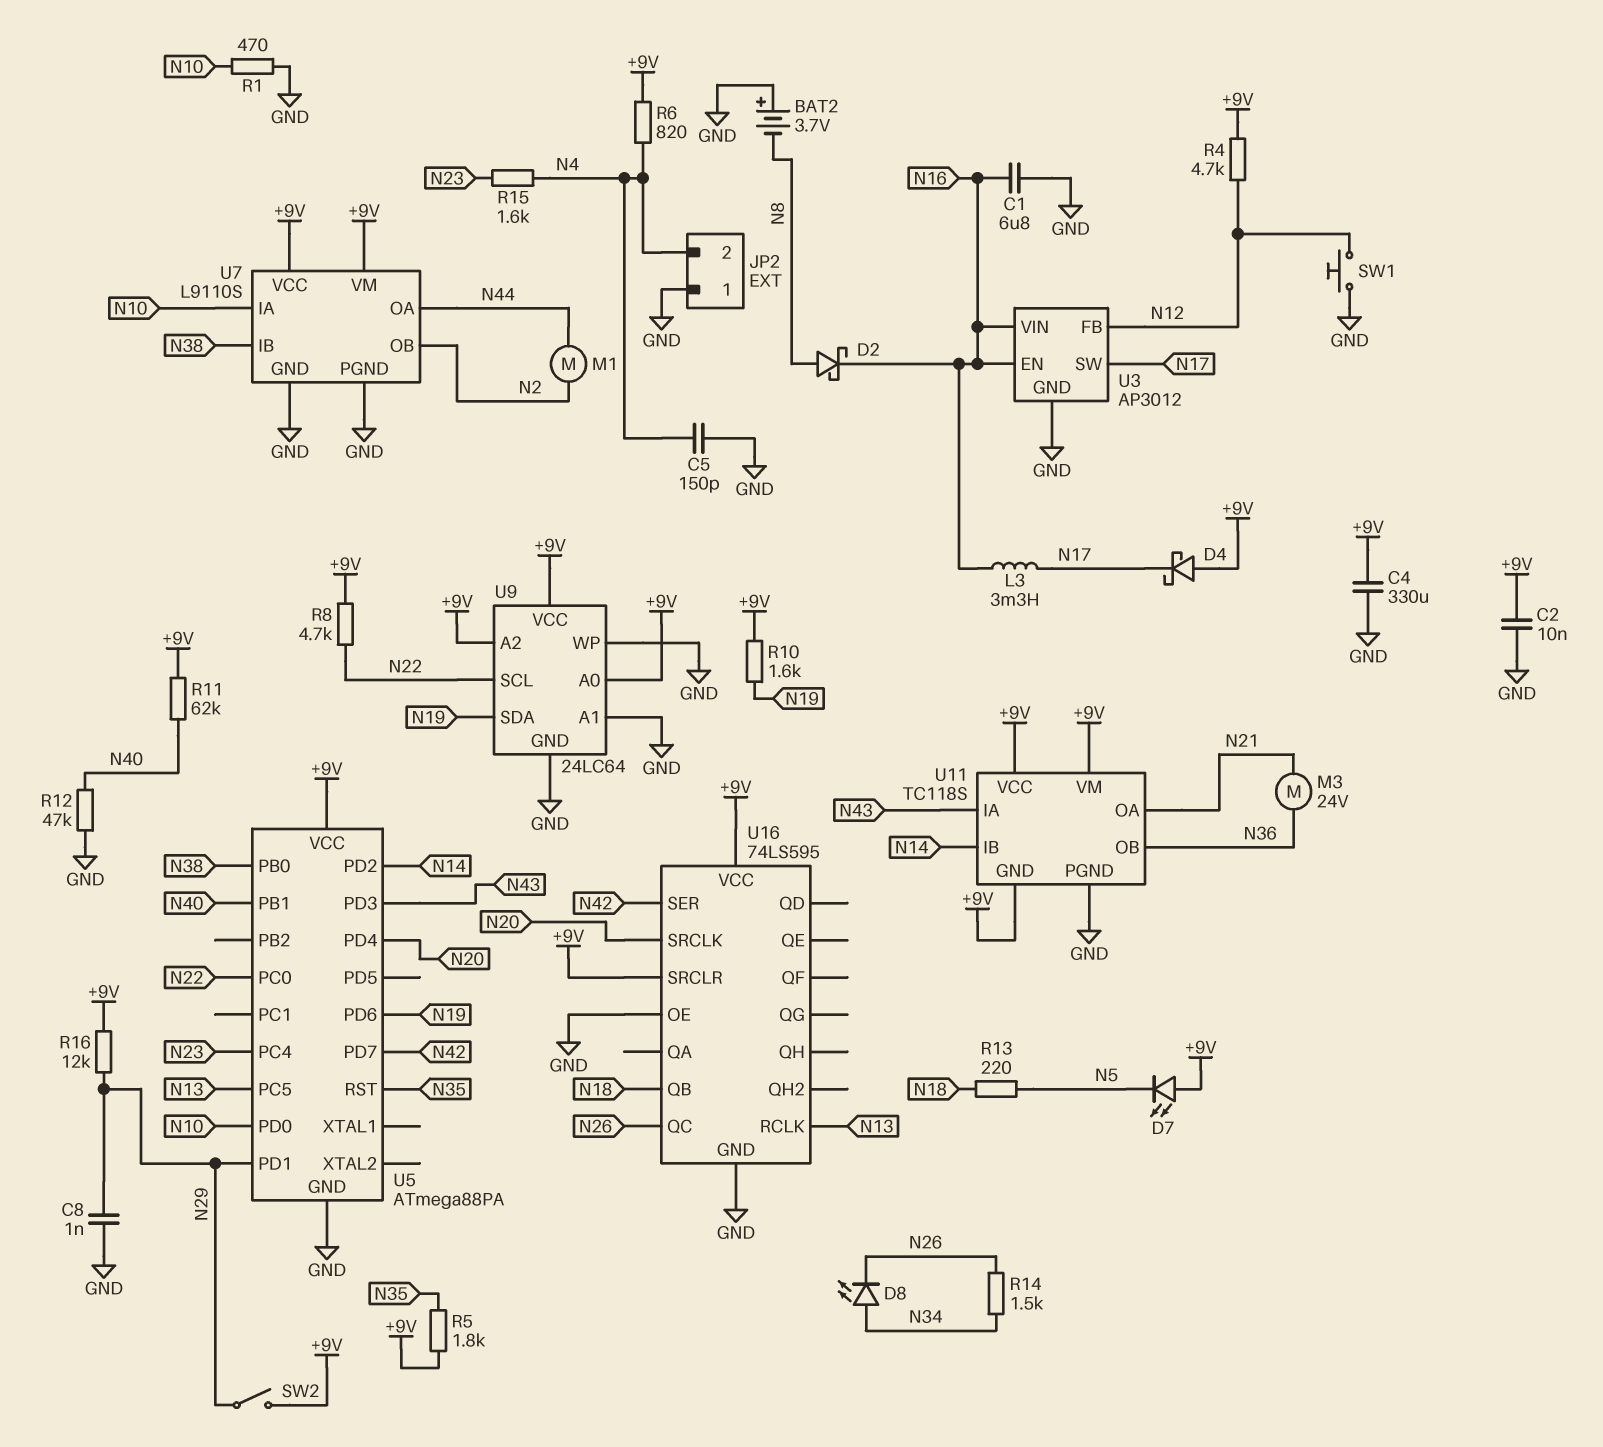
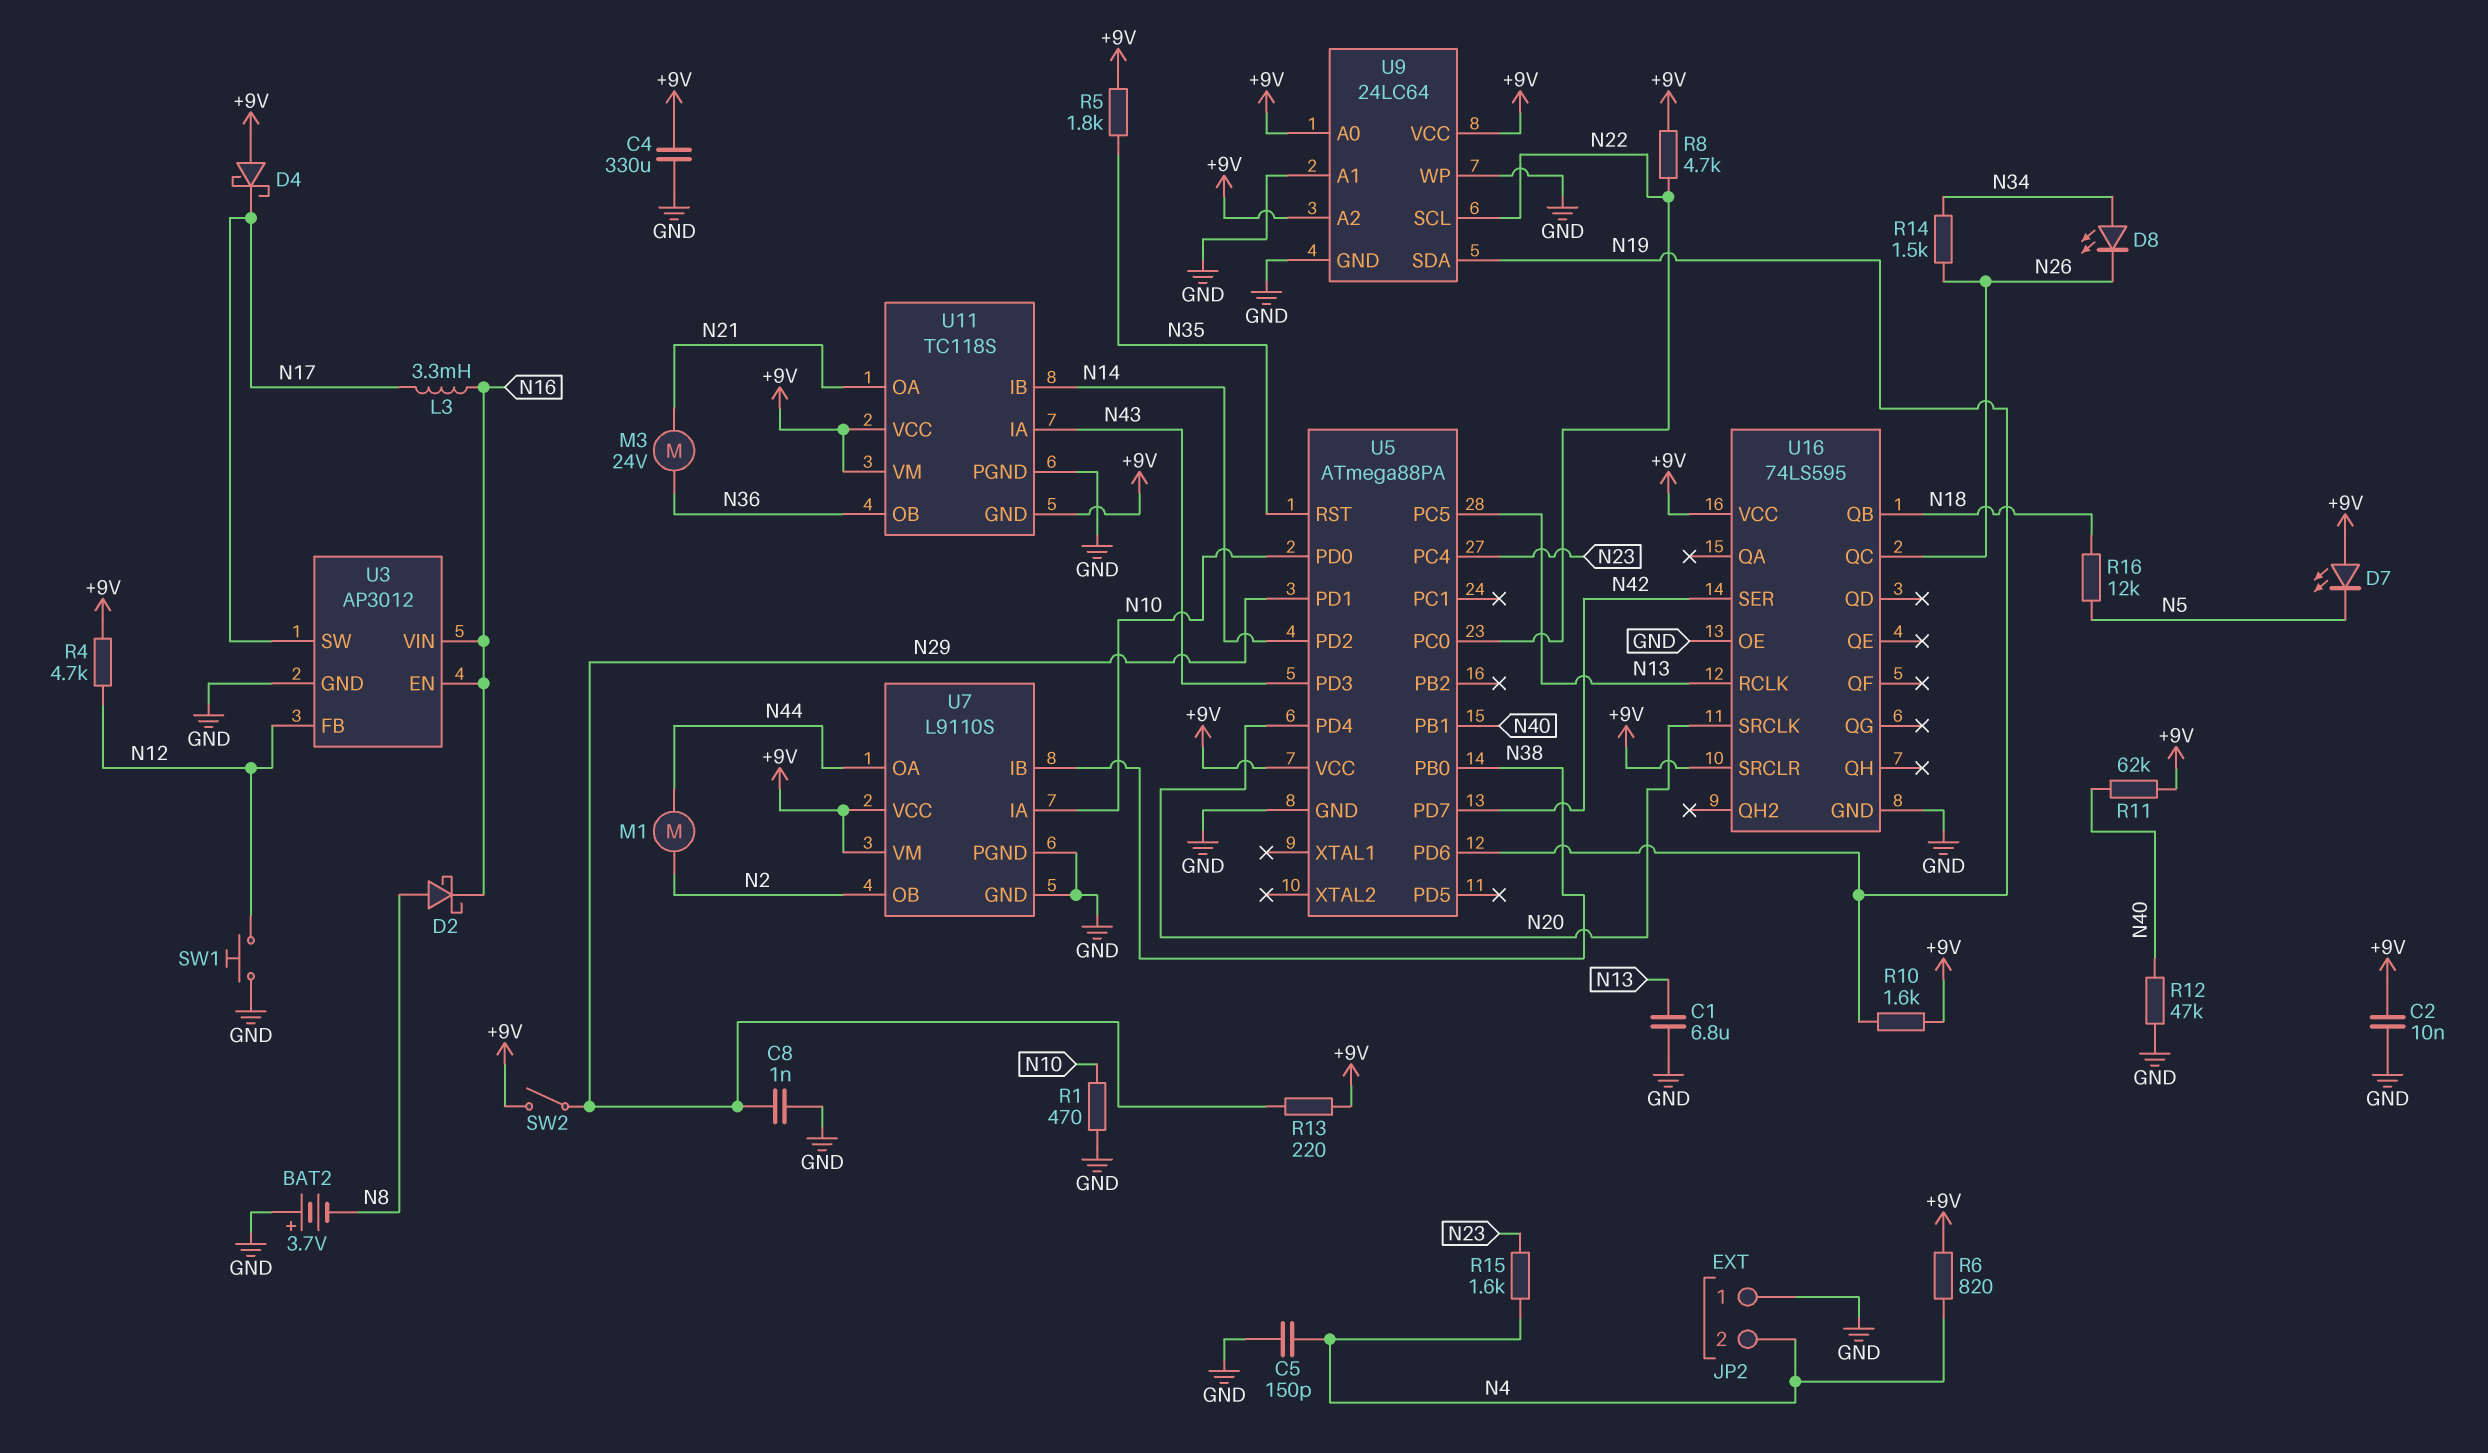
C1: 6.8uF (GND, N16) -> 6.8uF (GND, N13)
R13: 220 (N5, N18) -> 220 (+9V, N29)
R16: 12k (+9V, N29) -> 12k (N5, N18)

